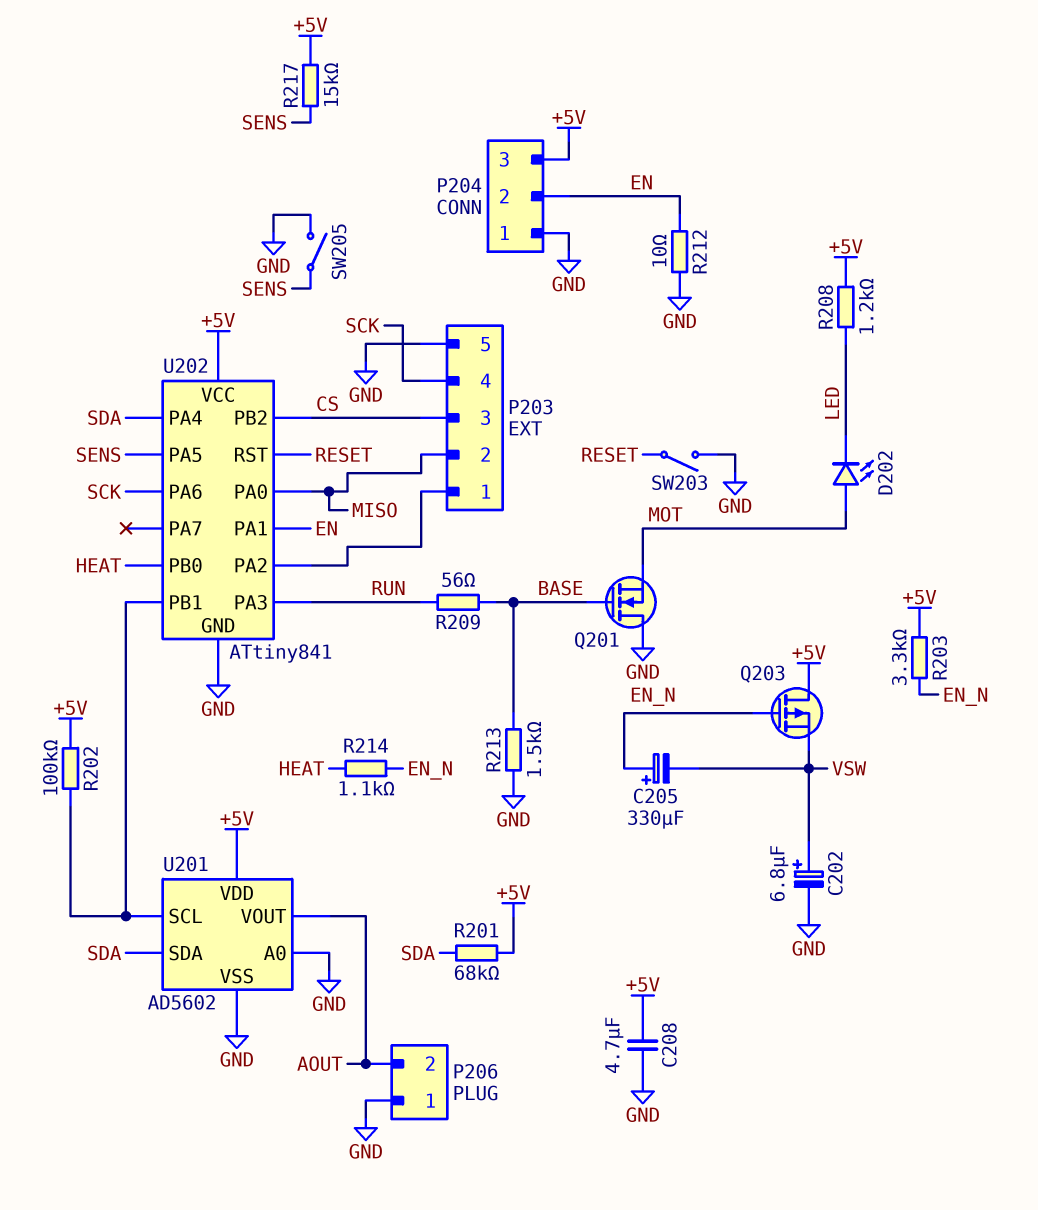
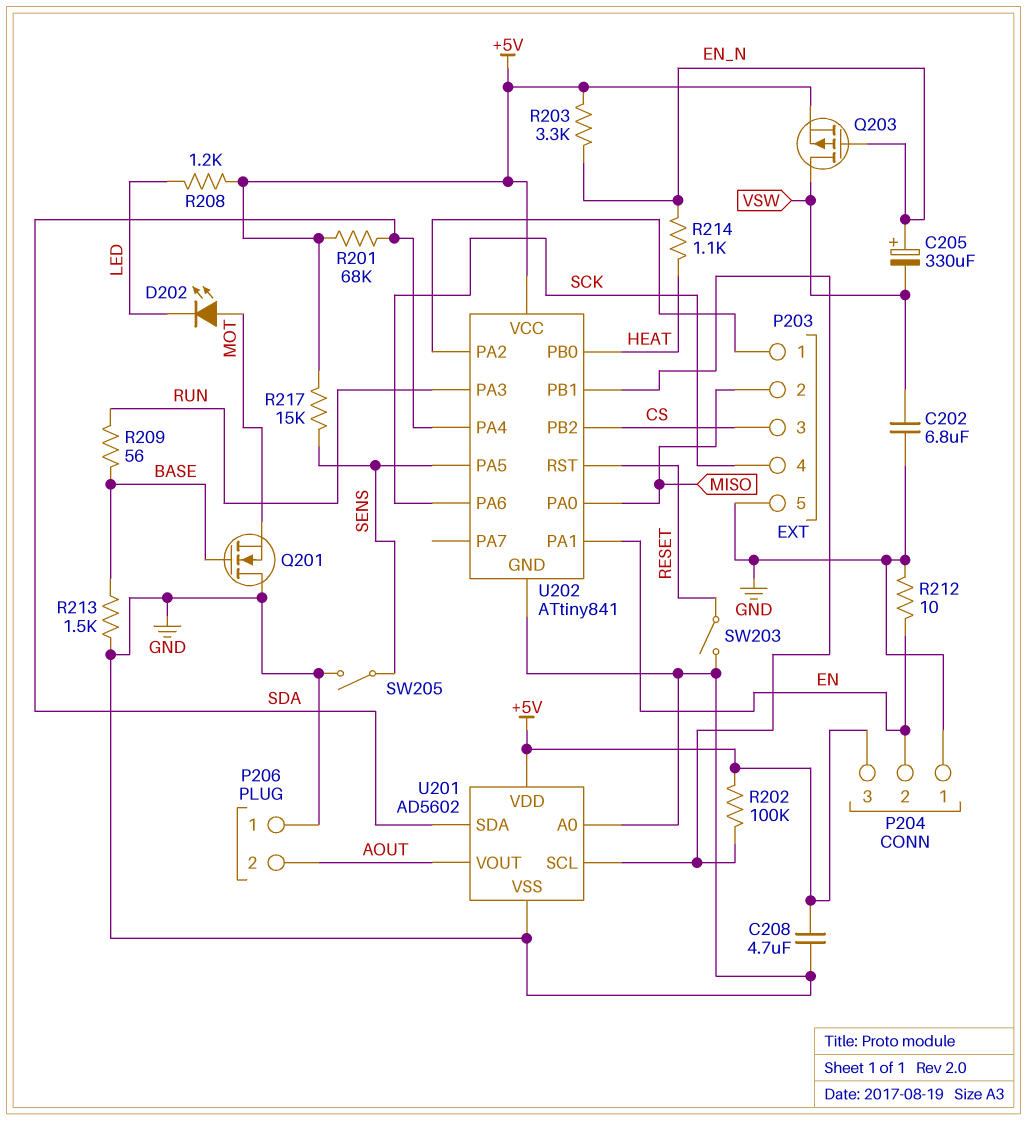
C202: 6.8uF (plus VSW, minus GND) -> 6.8uF (GND, VSW)
Q203: PMOS (G EN_N, D +5V, S VSW) -> PMOS (G EN_N, D VSW, S +5V)

